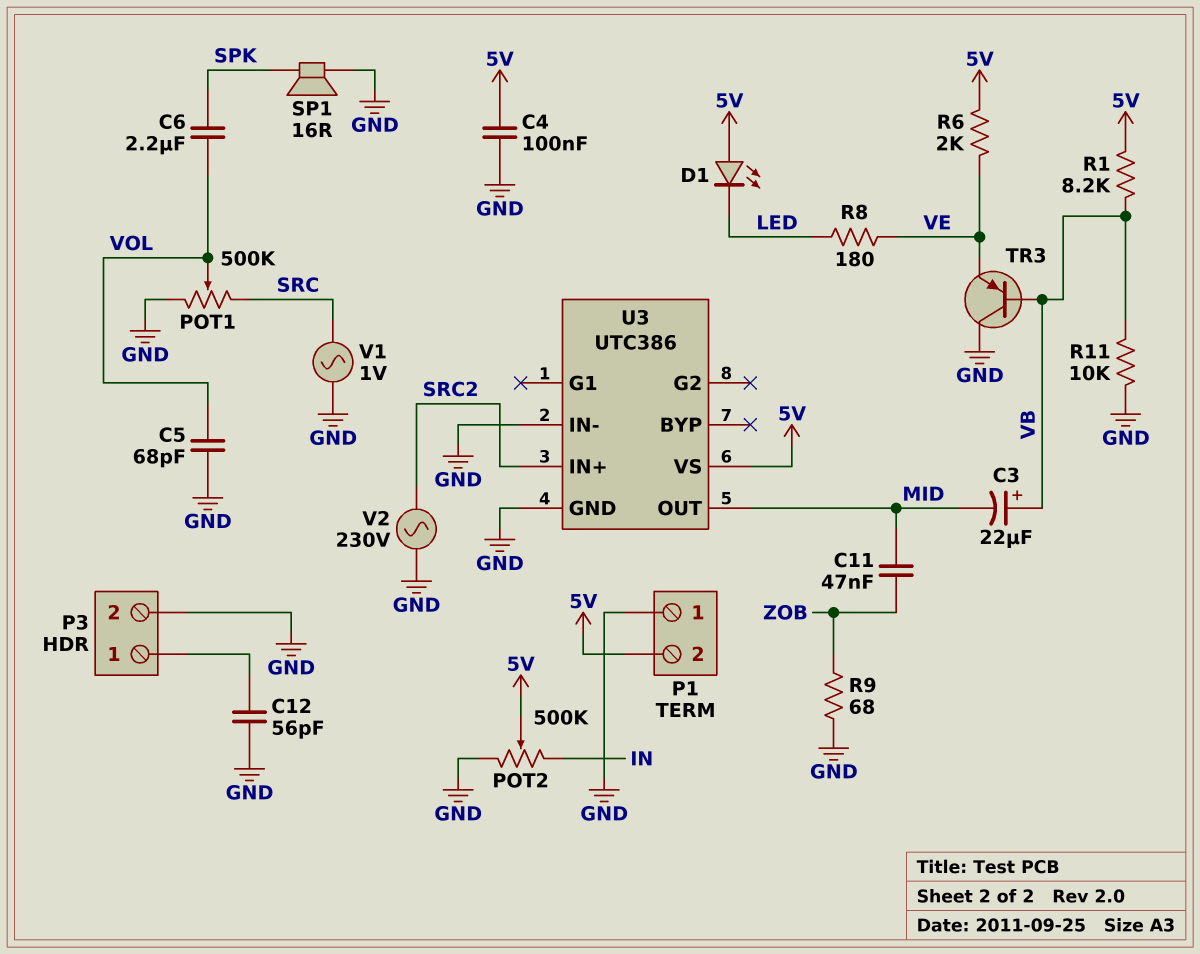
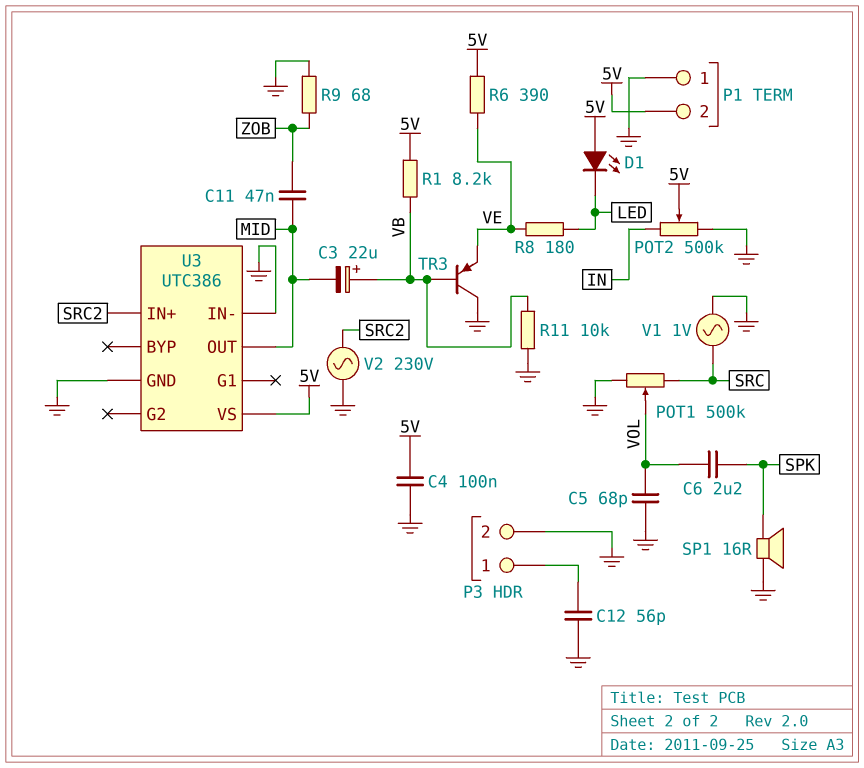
R6: 2k (5V, VE) -> 390 (5V, VE)

